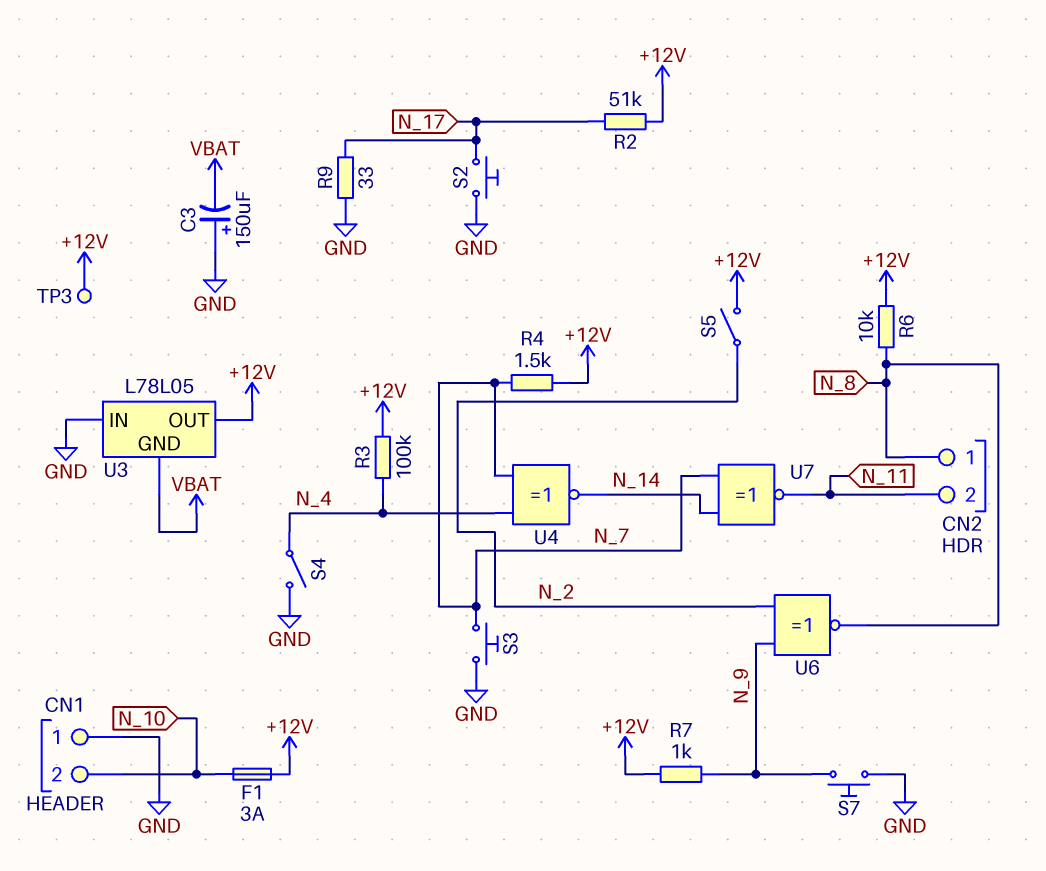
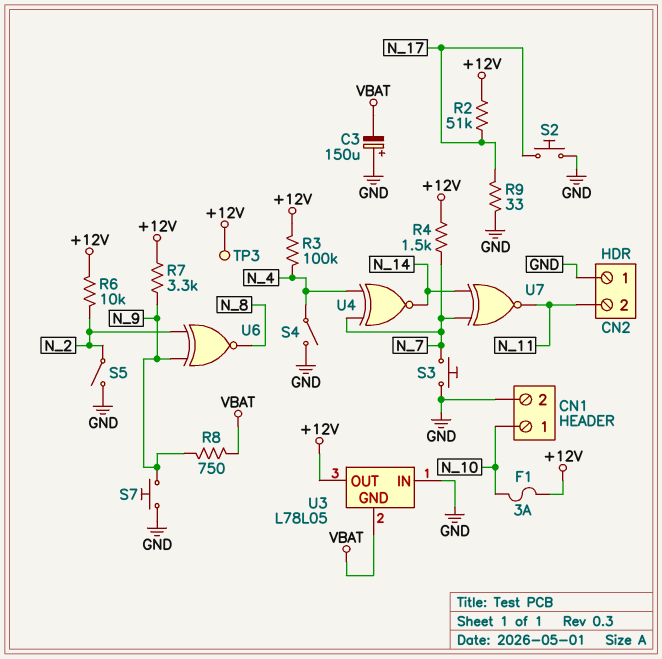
CN1 pin 1: GND -> N_10
CN1 pin 2: N_10 -> GND
CN2 pin 1: N_8 -> GND
R6: 10k (+12V, N_8) -> 10k (+12V, N_2)
R7: 1k (+12V, N_9) -> 3.3k (+12V, N_9)
R8: none -> 750 (N_9, VBAT)
S5: switch (+12V, N_2) -> switch (GND, N_2)

